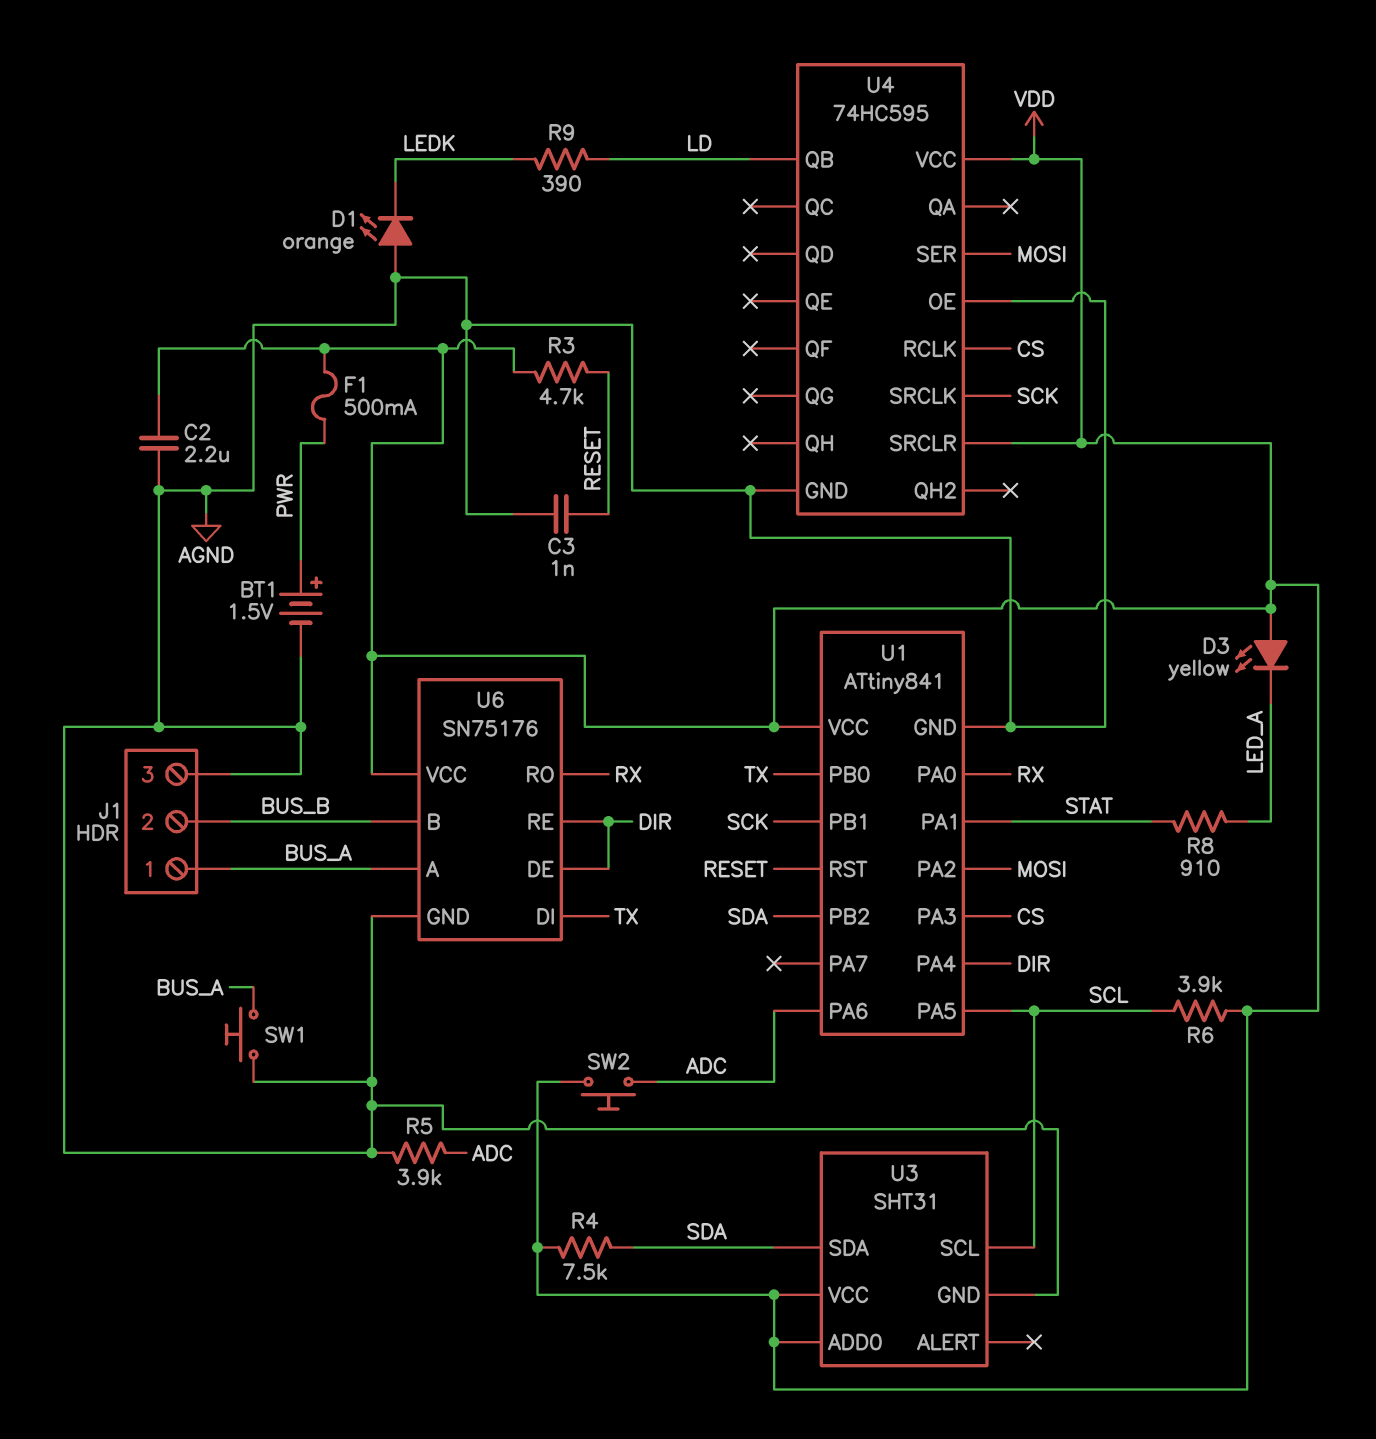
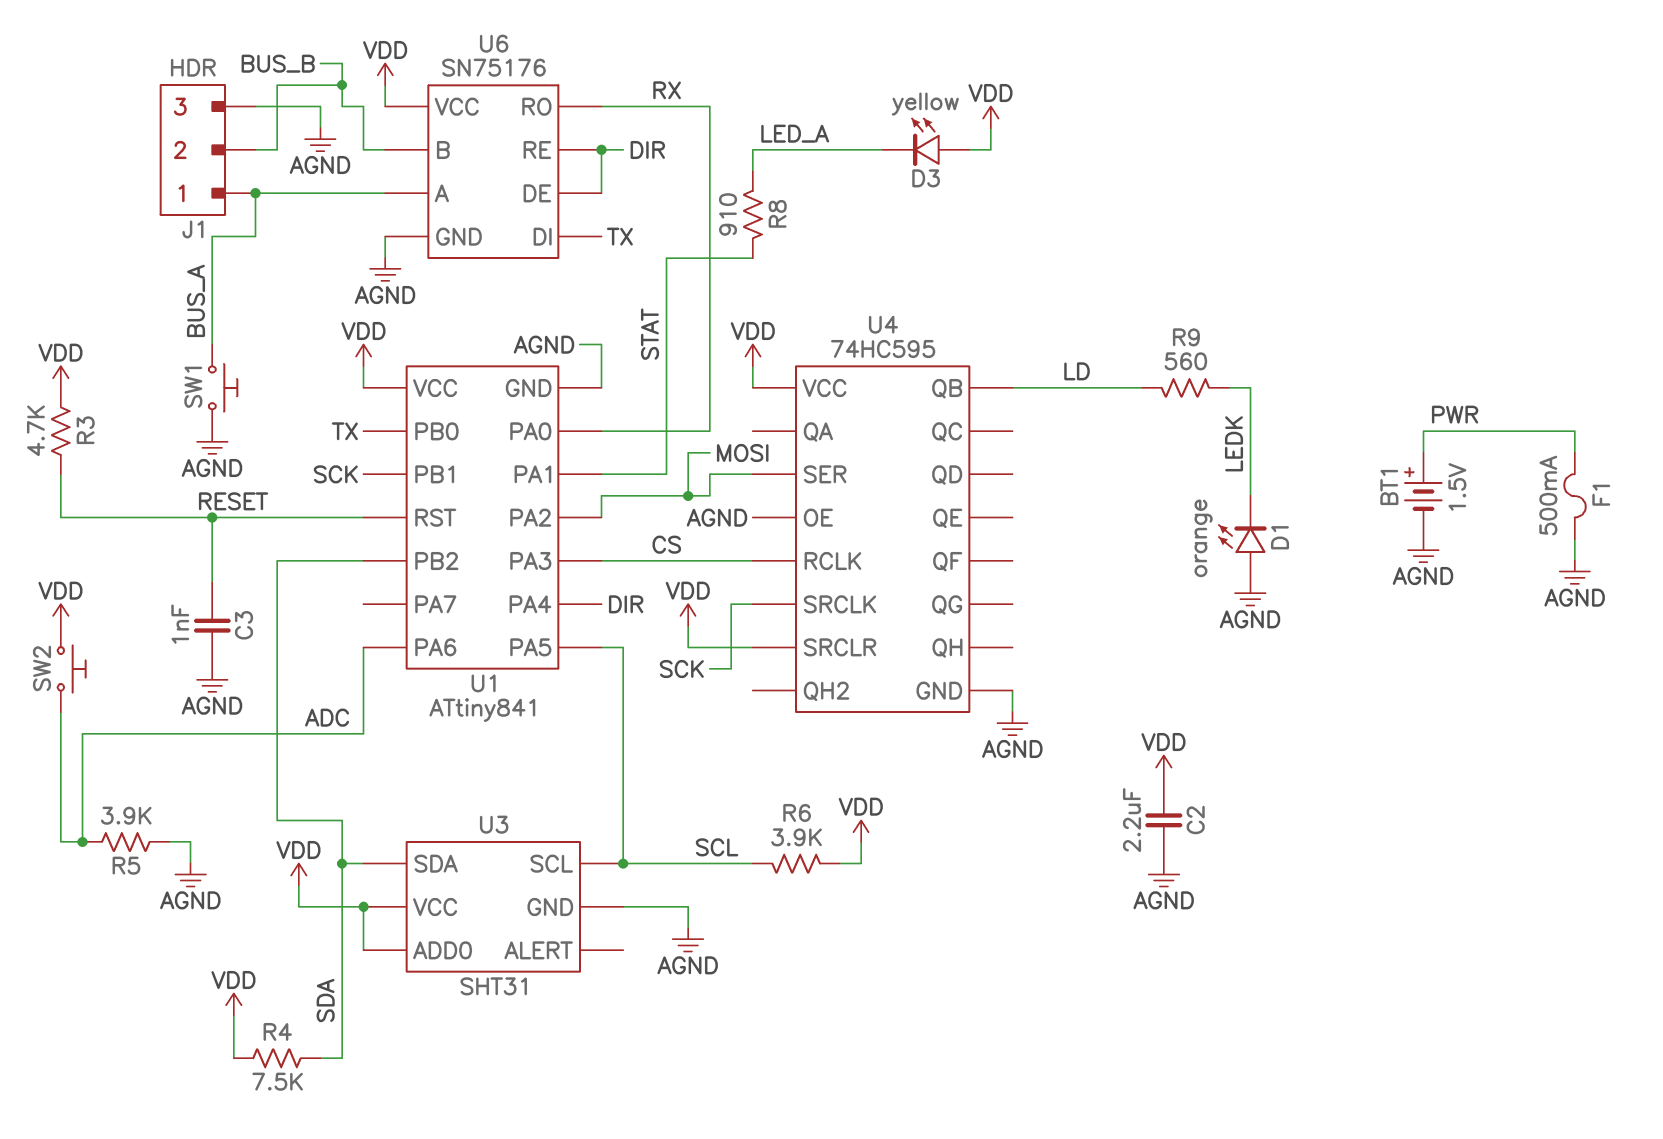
F1: 500mA (PWR, VDD) -> 500mA (AGND, PWR)
R9: 390 (LD, LEDK) -> 560 (LD, LEDK)

